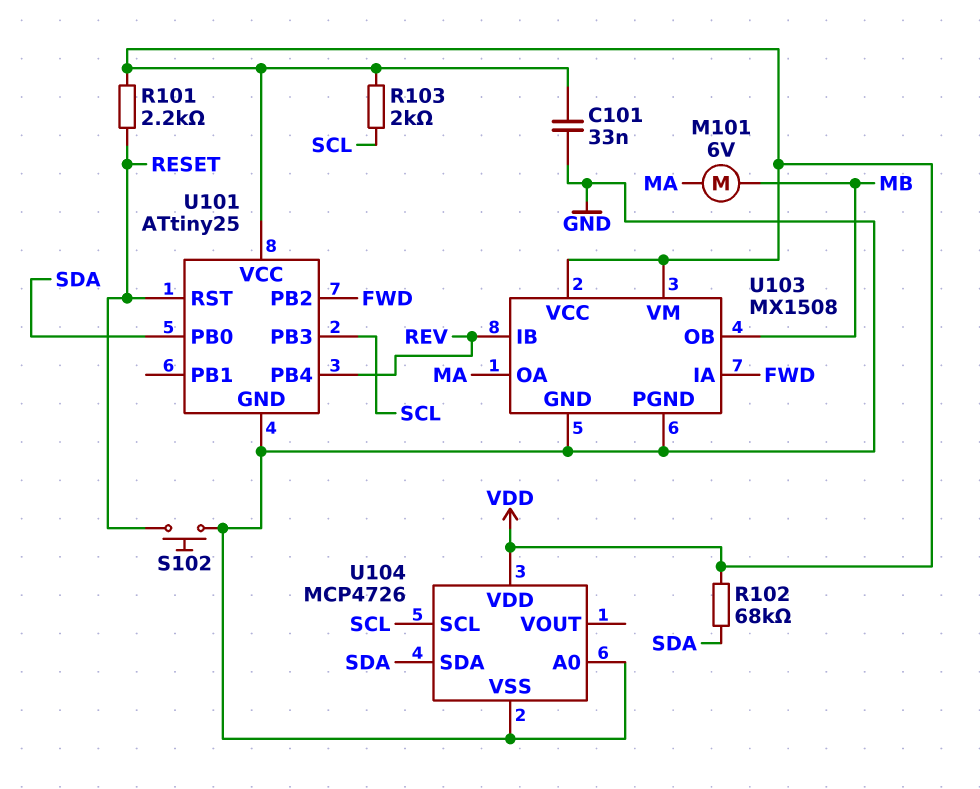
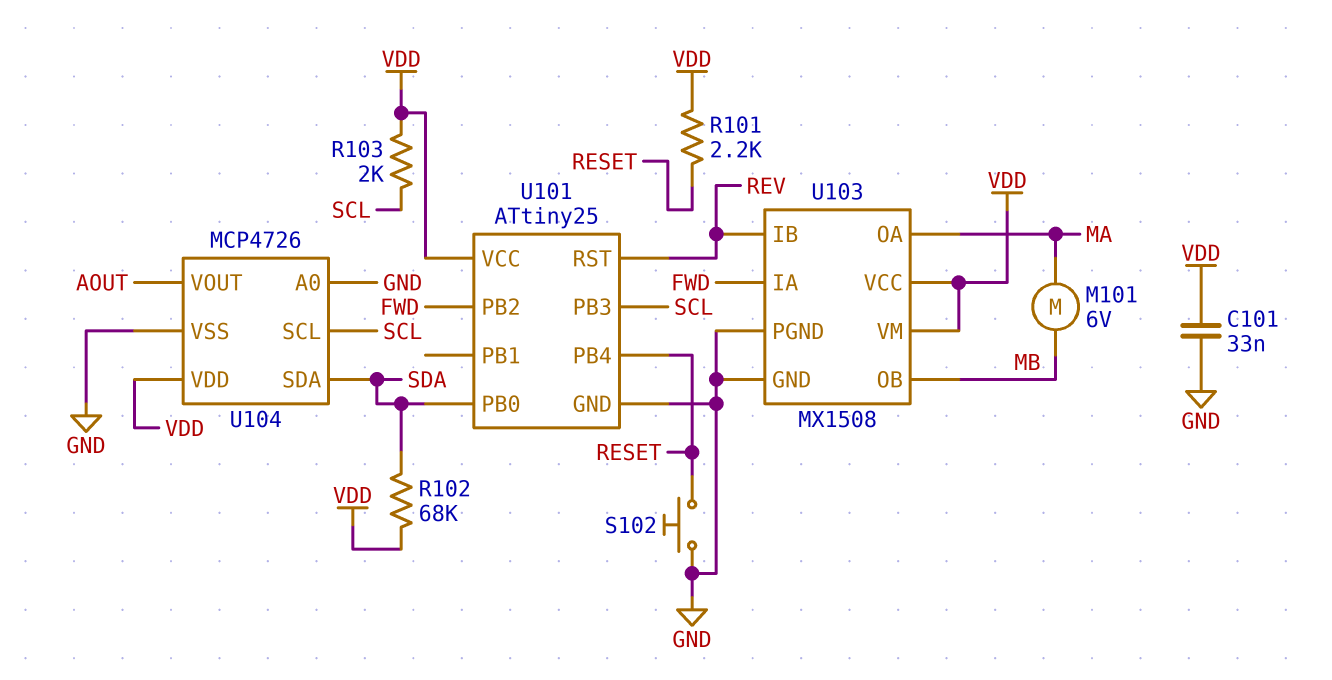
U101 pin PB4: REV -> RESET
U101 pin RST: RESET -> REV
U104 pin VOUT: none -> AOUT

